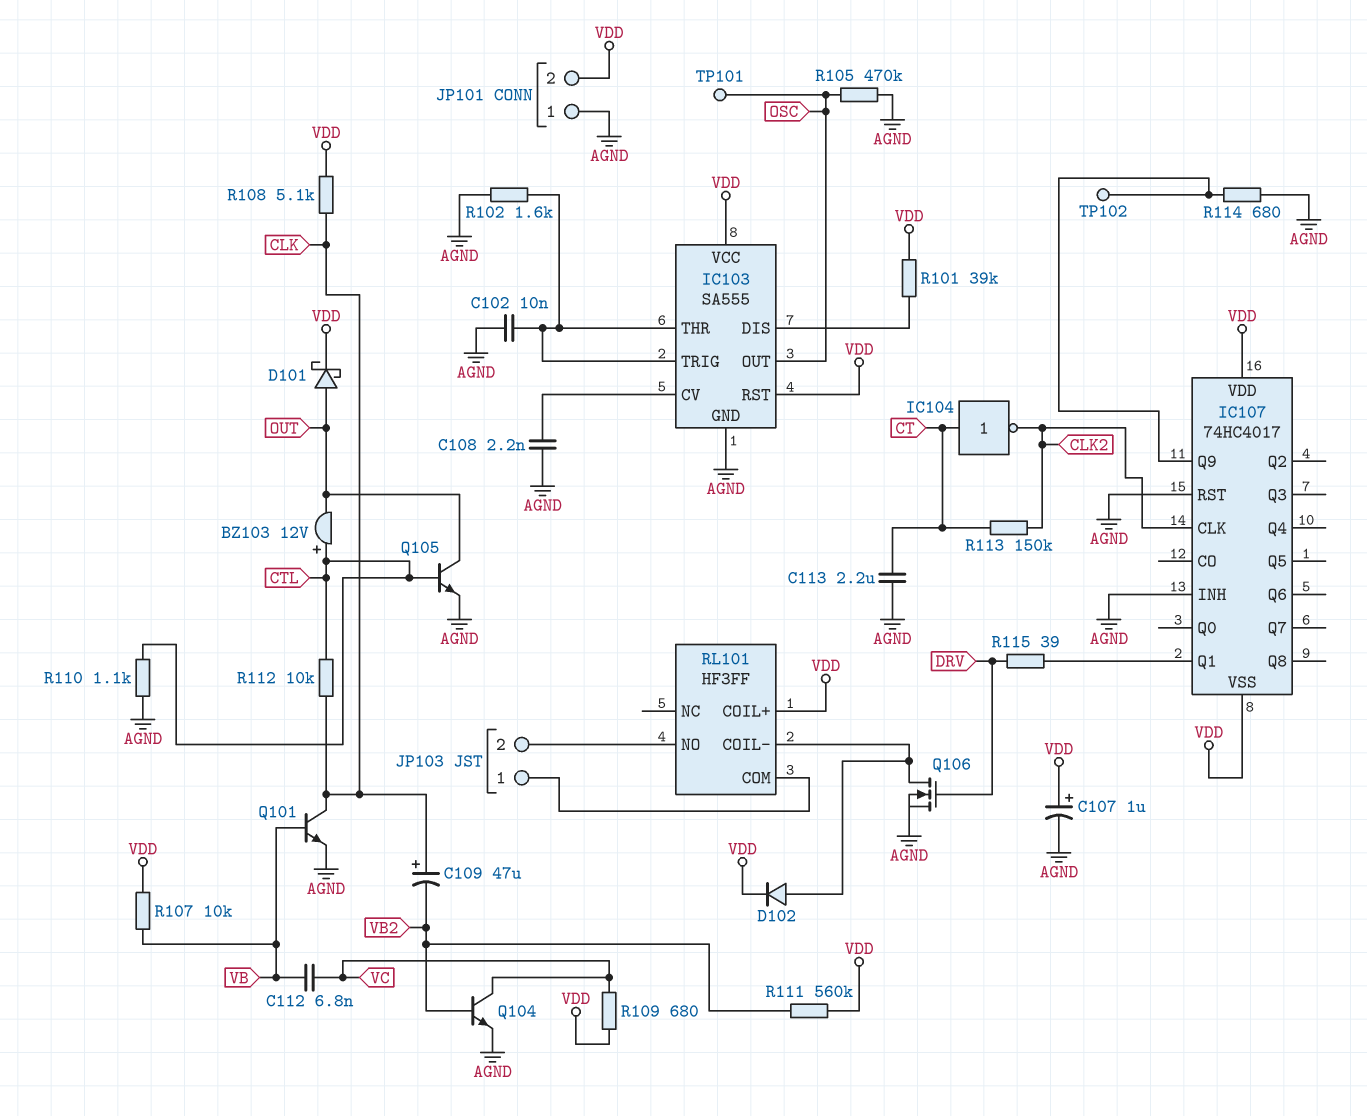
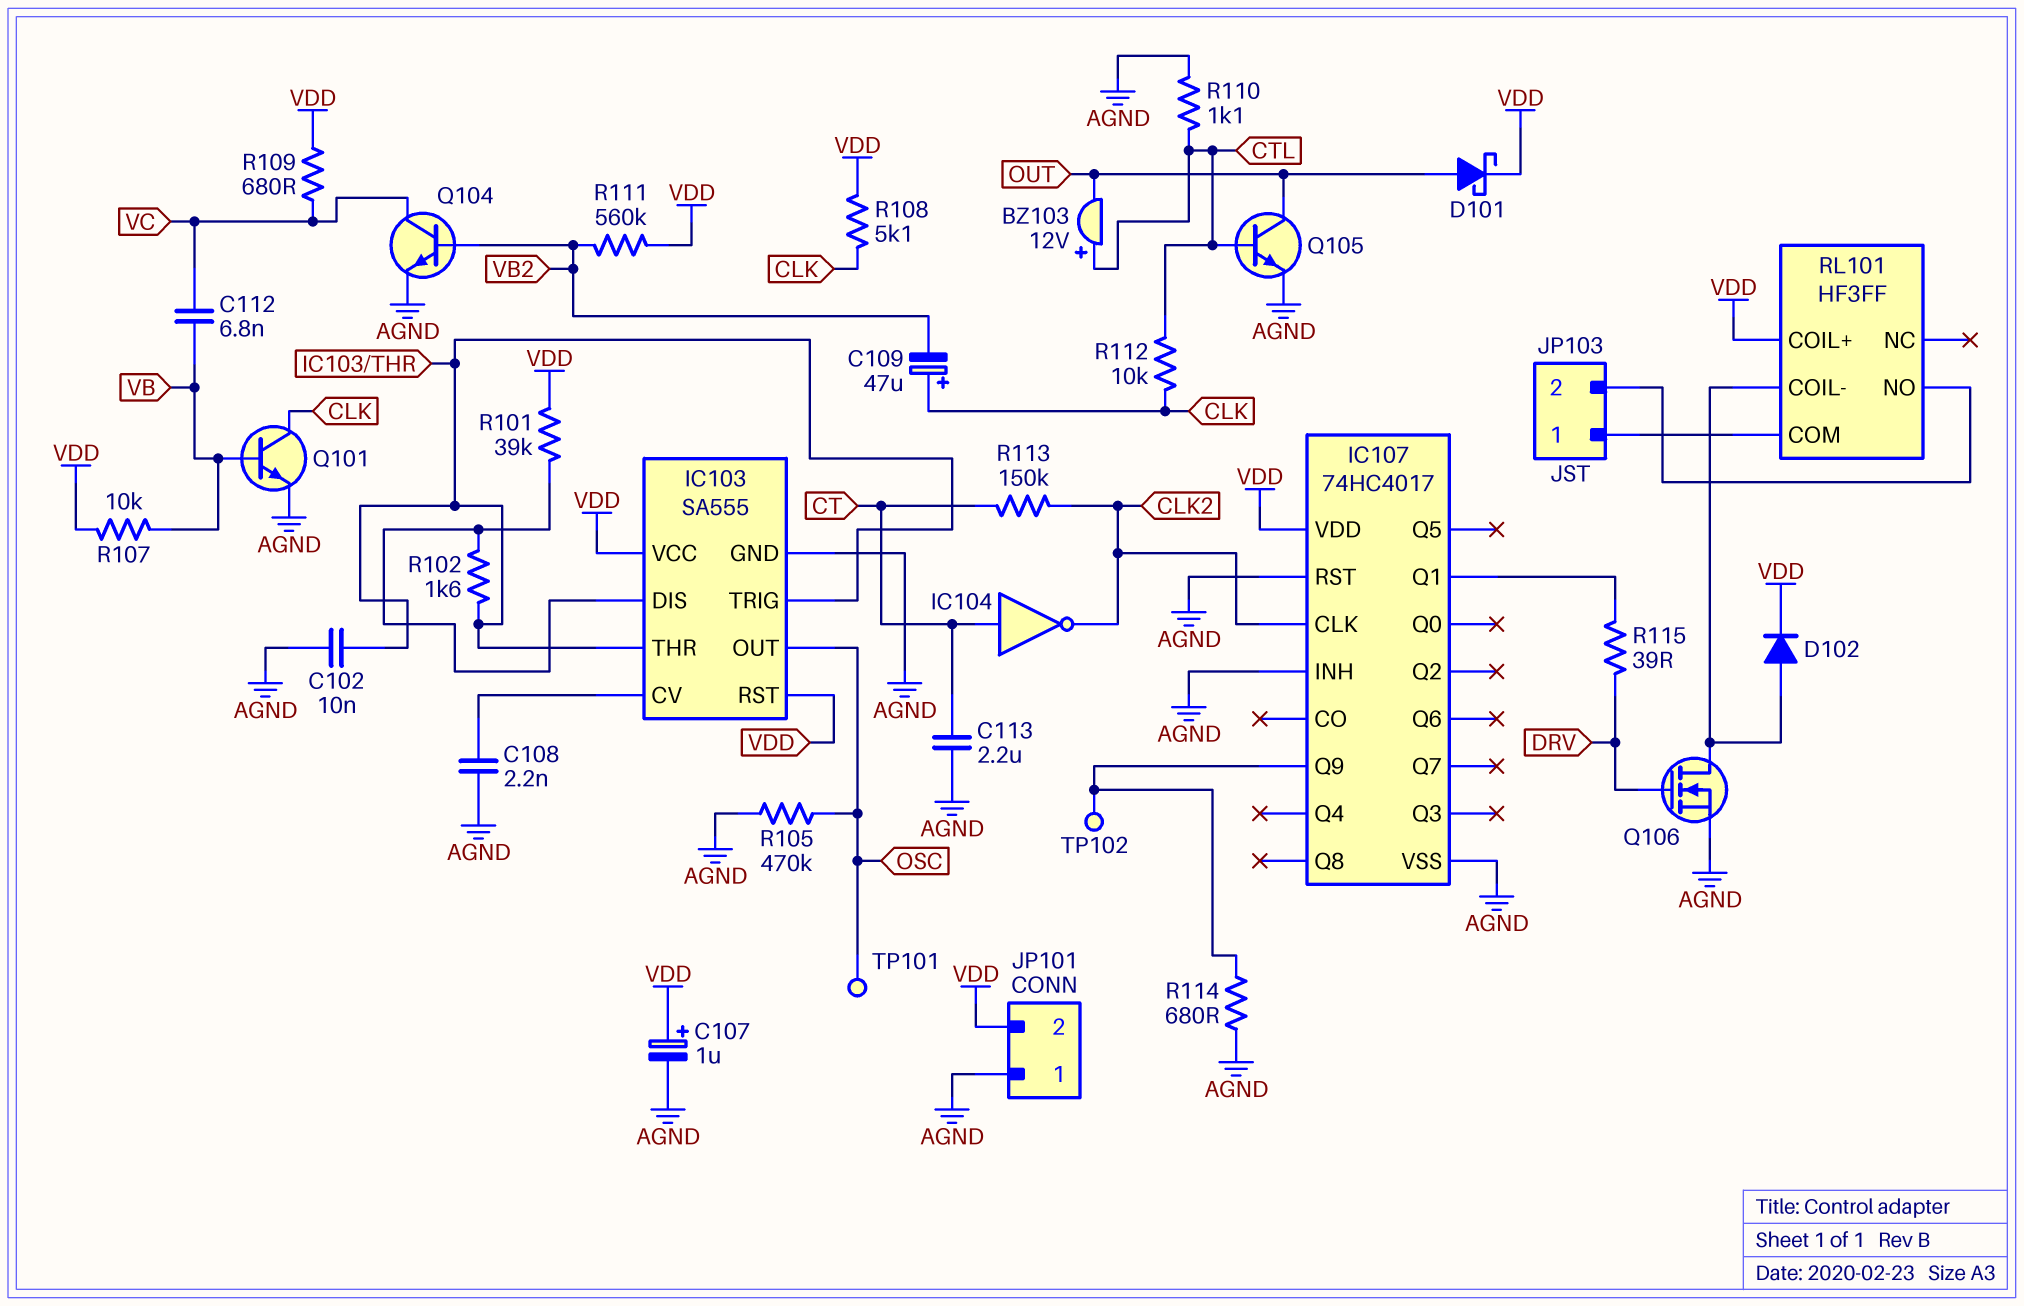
IC107 pin VSS: VDD -> AGND
R102: 1.6k (AGND, IC103/THR) -> 1.6k (IC103/DIS, IC103/THR)

